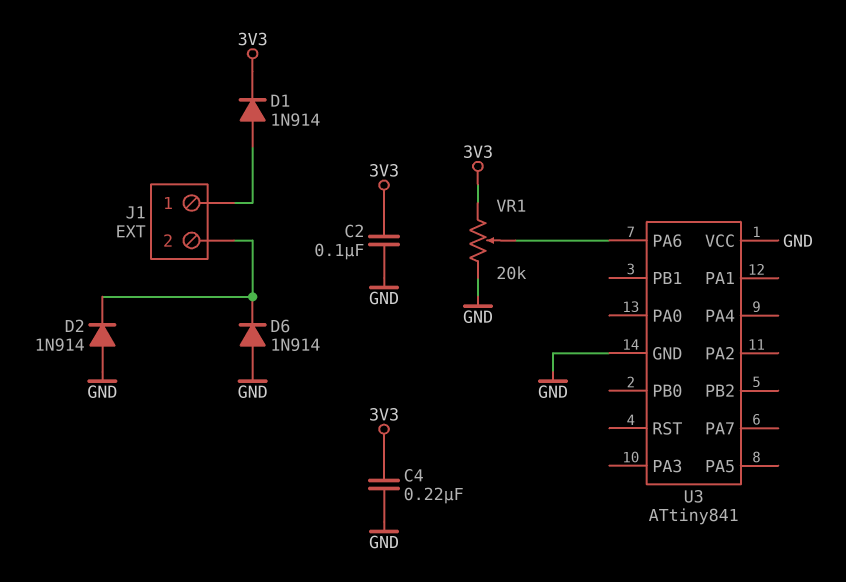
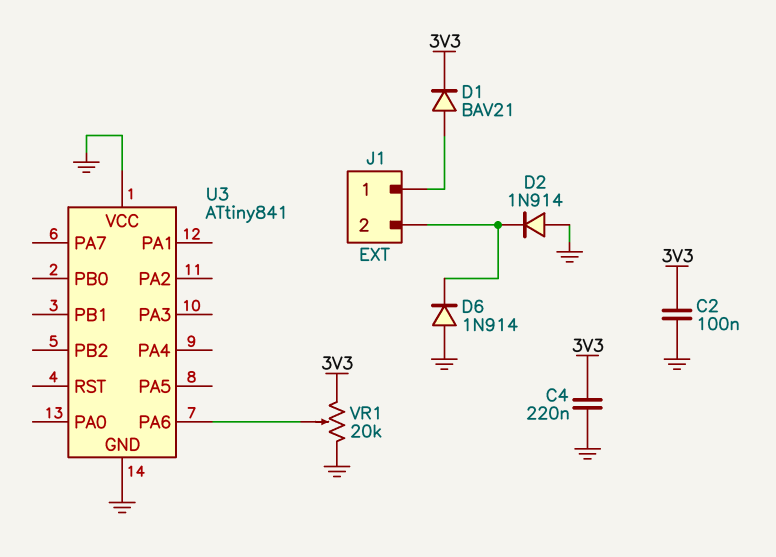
D1: diode 1N914 (A J1/1, K 3V3) -> diode BAV21 (A J1/1, K 3V3)

